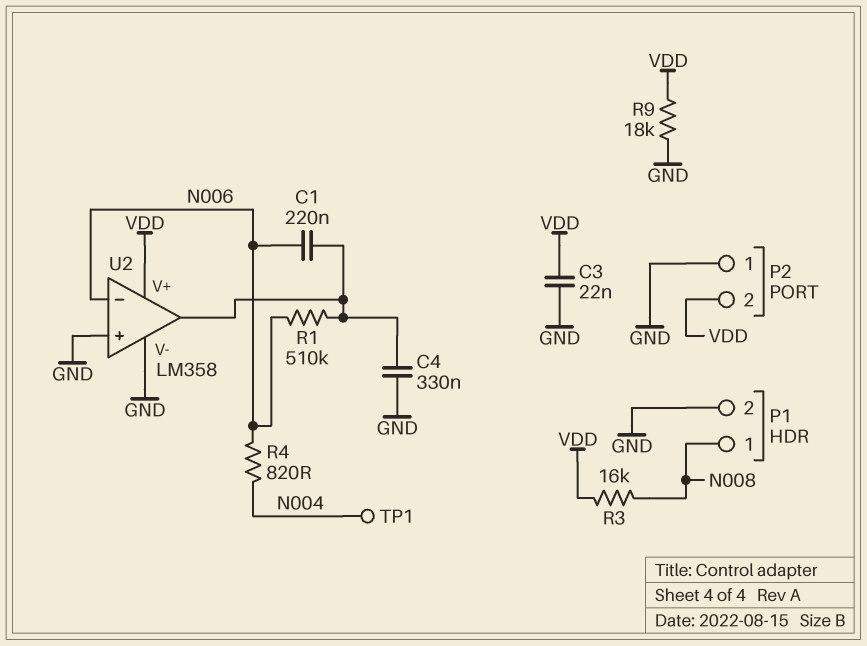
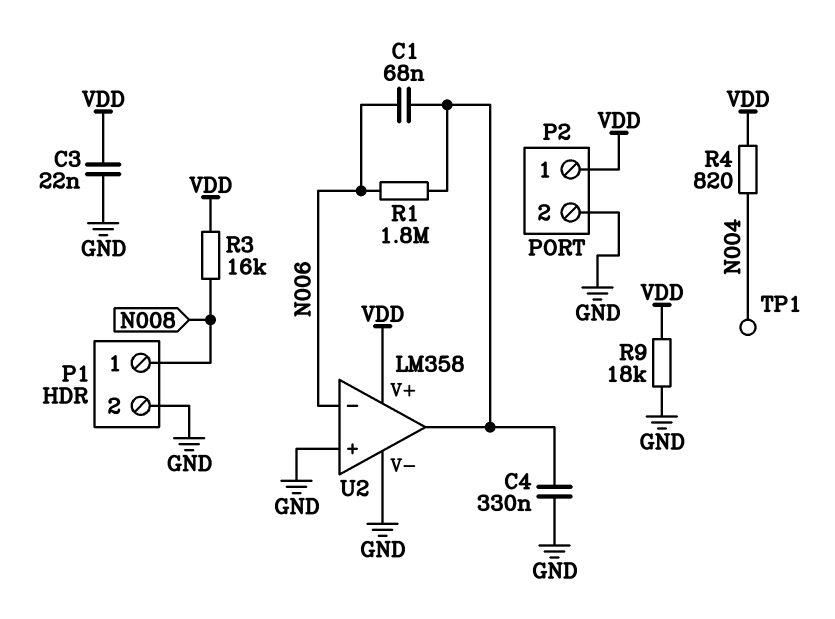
C1: 220nF (N006, U2/out) -> 68nF (N006, U2/out)
P2 pin 1: GND -> VDD
P2 pin 2: VDD -> GND
R1: 510k (N006, U2/out) -> 1.8M (N006, U2/out)
R4: 820 (N004, N006) -> 820 (N004, VDD)

